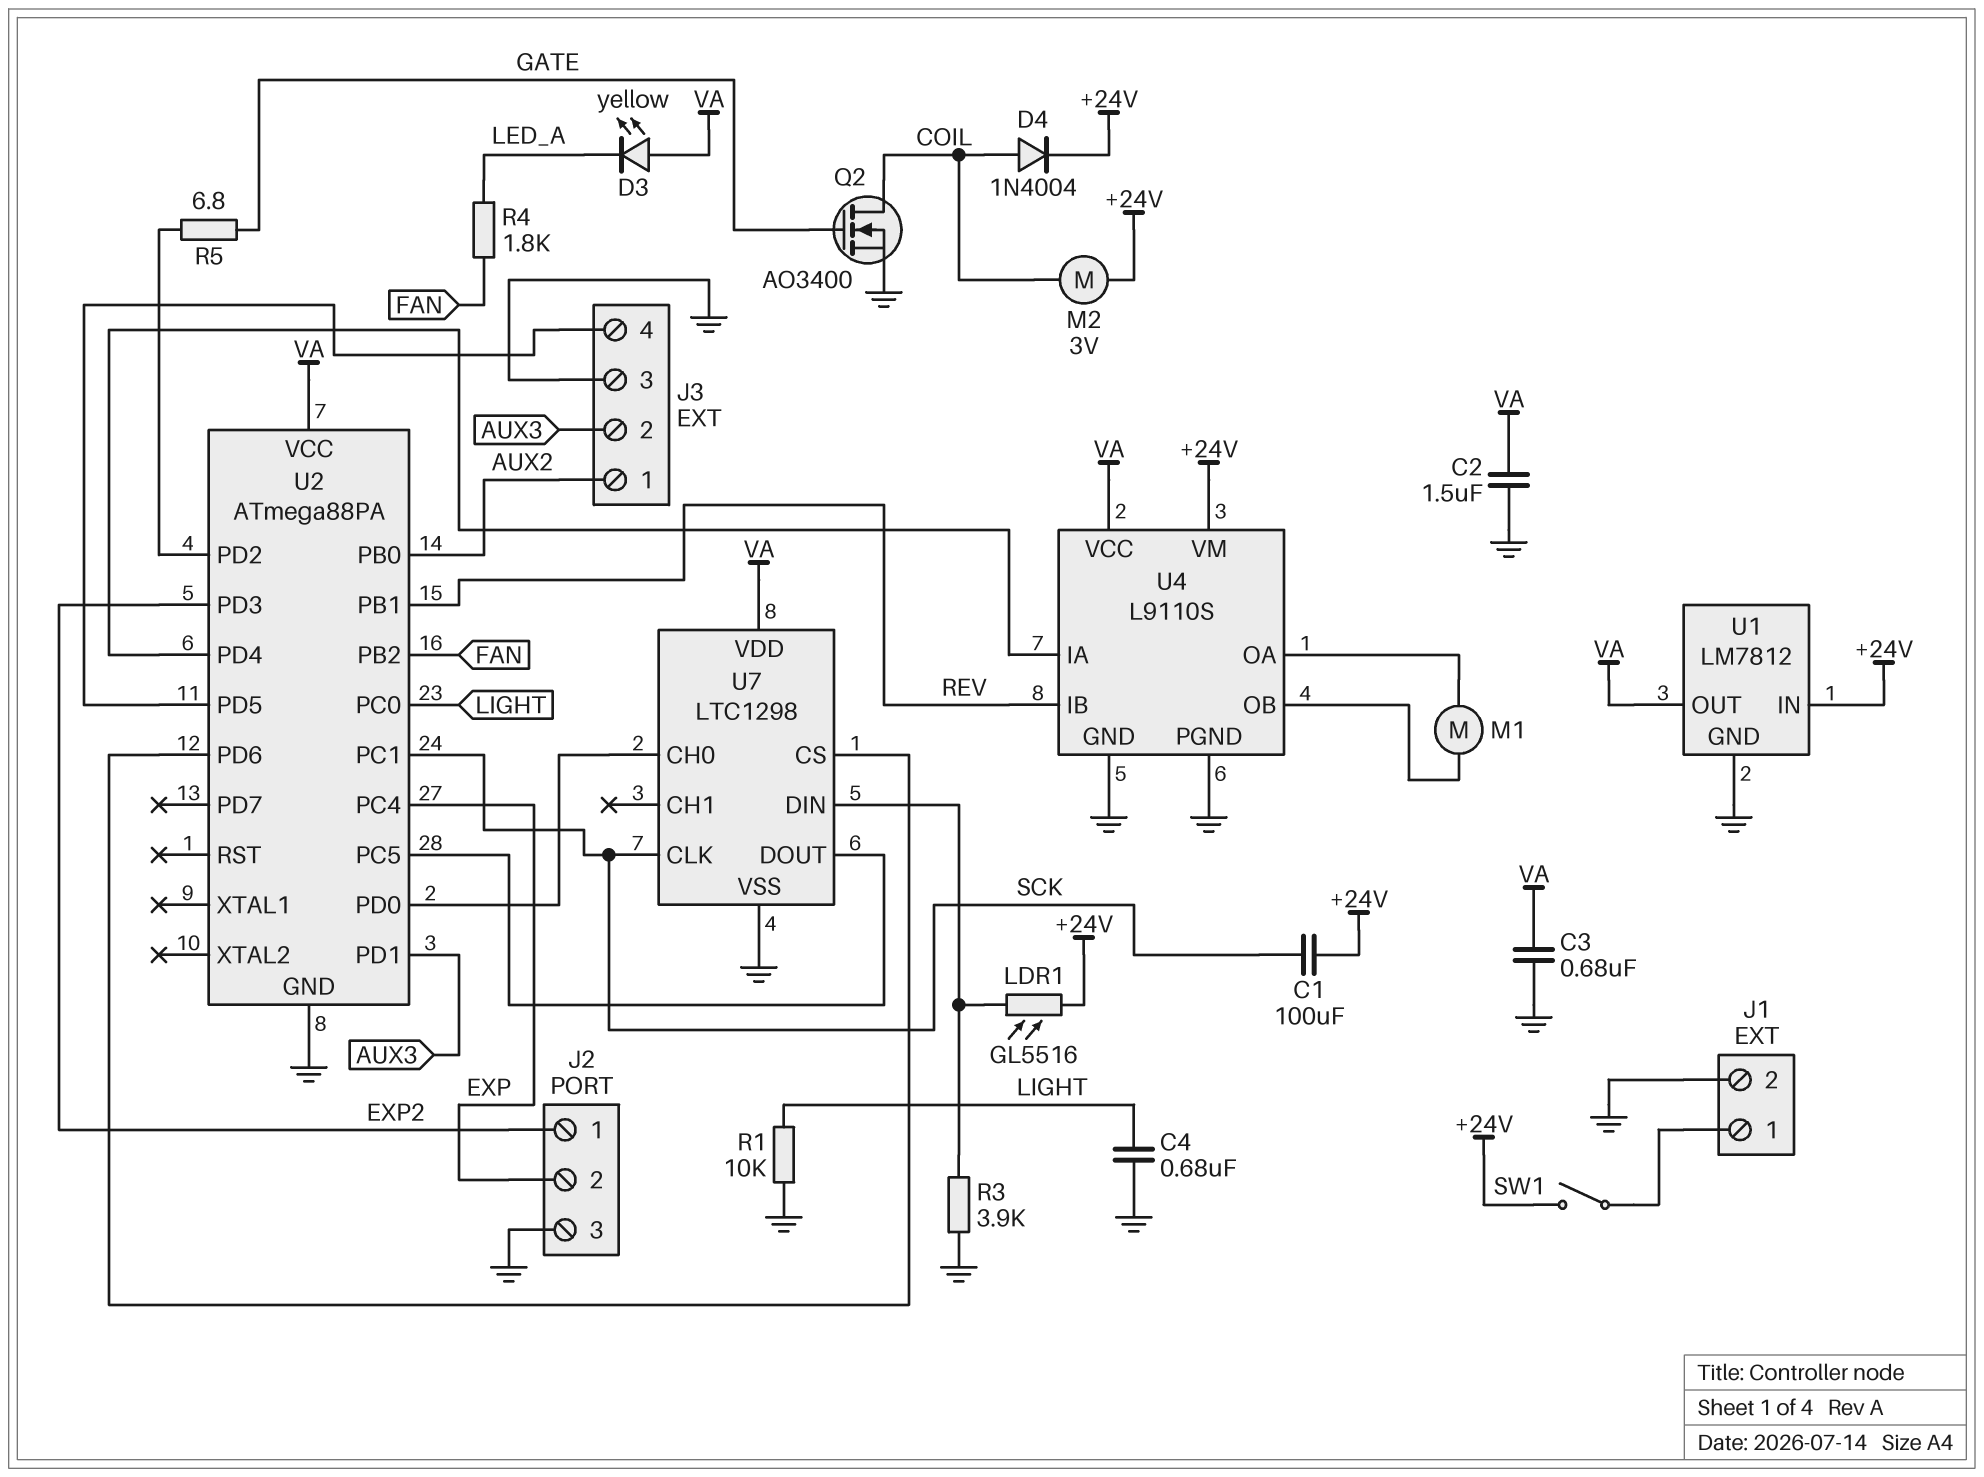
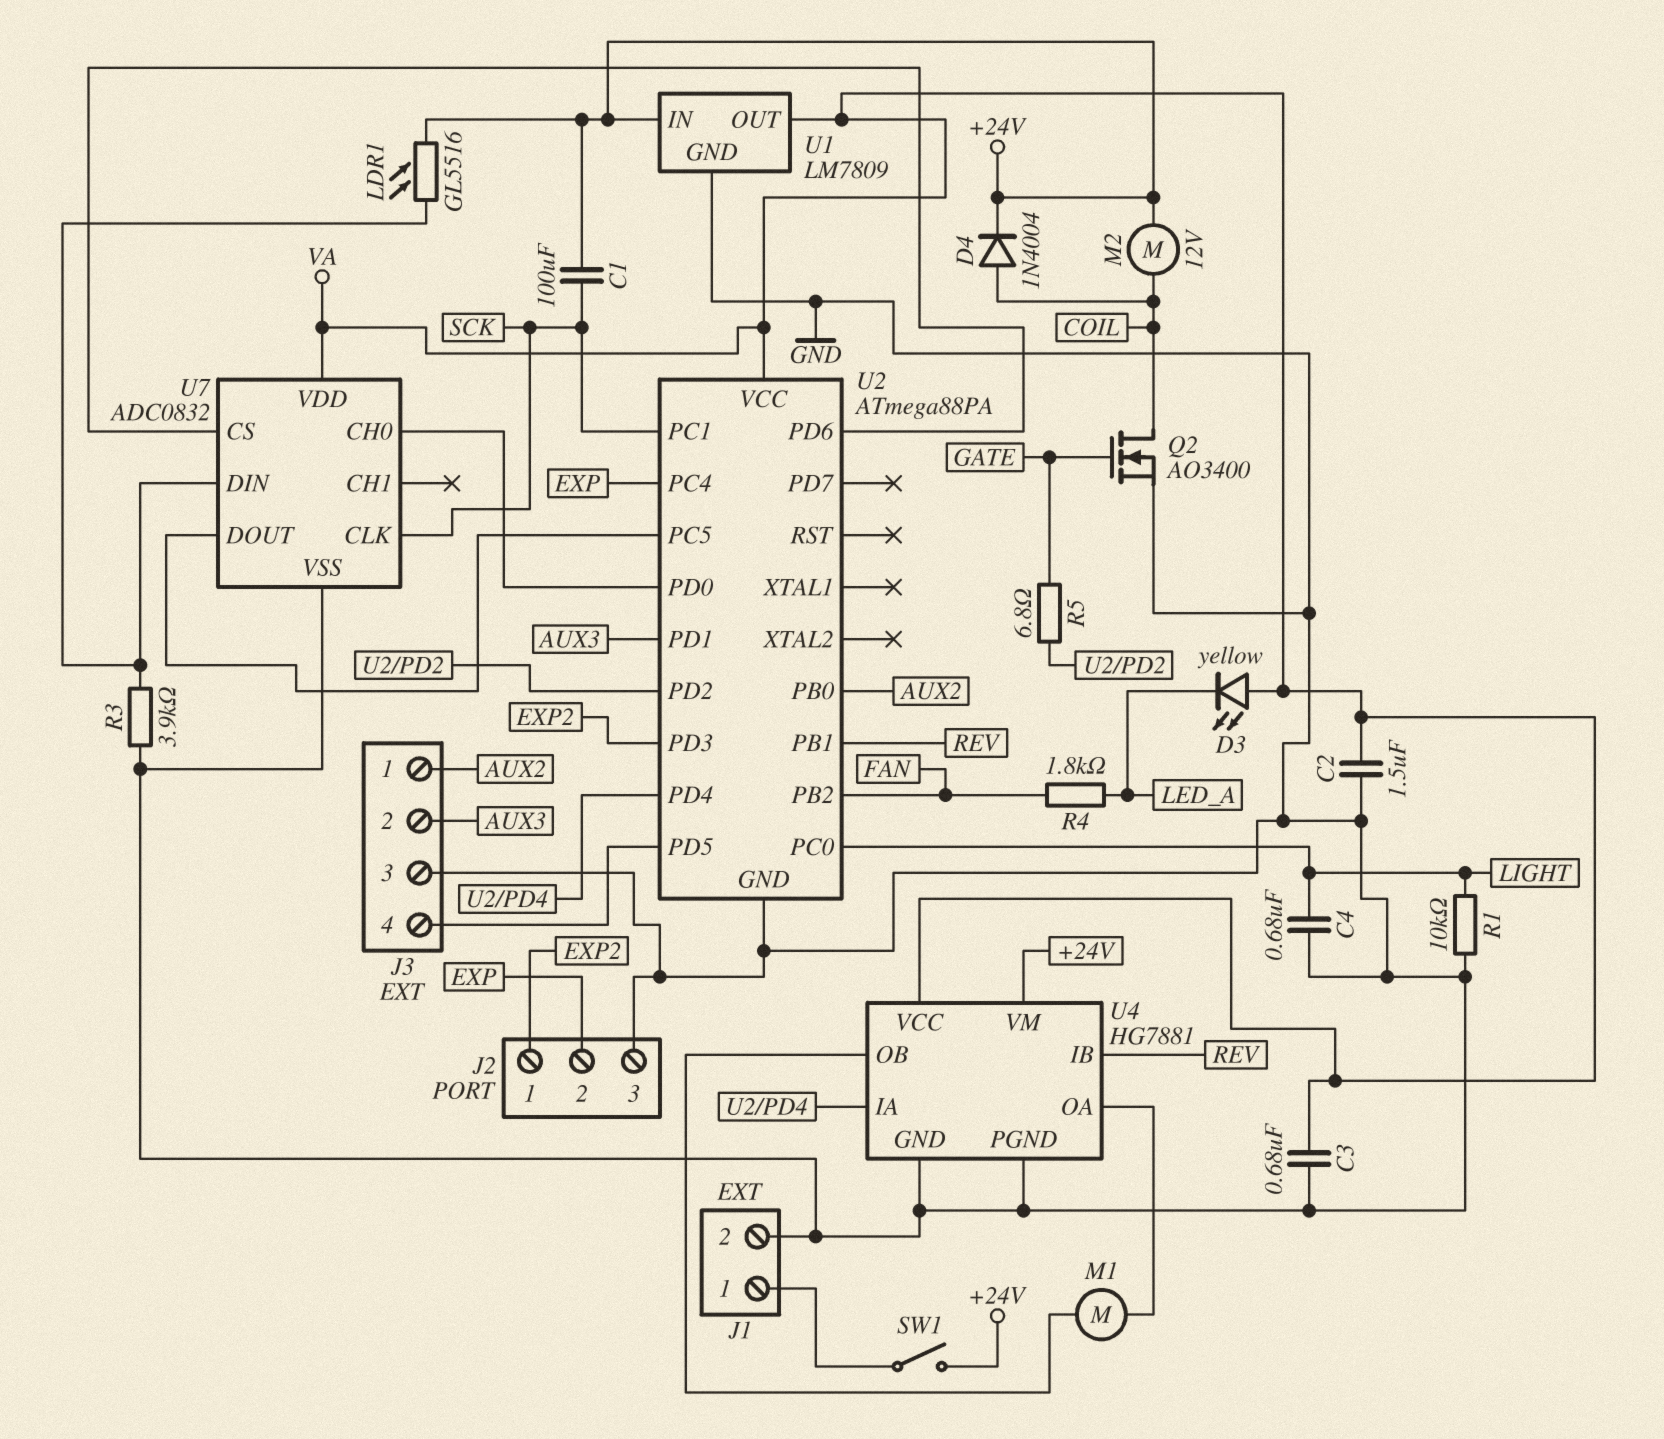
M2: motor 3V (+24V, COIL) -> motor 12V (+24V, COIL)
U1: LM7812 -> LM7809
U4: L9110S -> HG7881
U7: LTC1298 -> ADC0832

